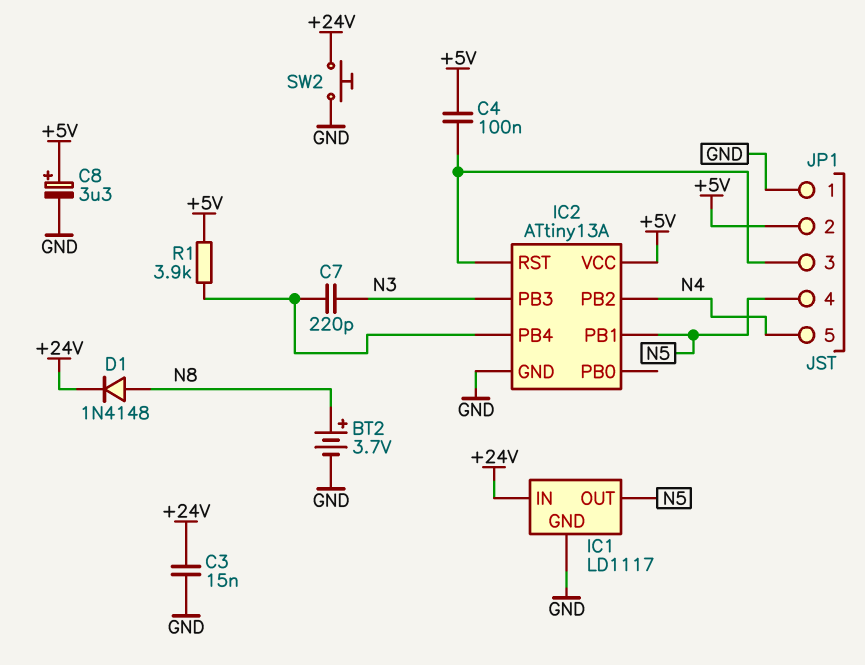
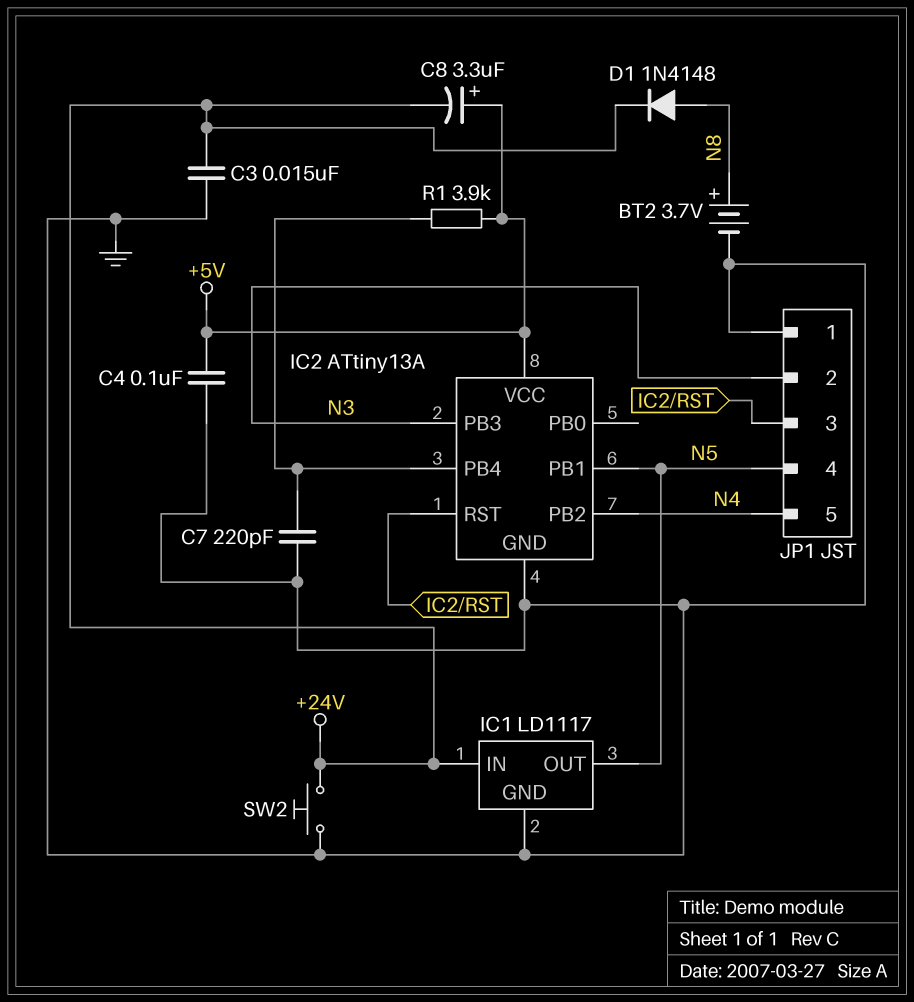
C4: 100nF (+5V, IC2/RST) -> 100nF (+5V, GND)
C7: 220pF (IC2/PB4, N3) -> 220pF (GND, IC2/PB4)
C8: 3.3uF (plus +5V, minus GND) -> 3.3uF (plus +5V, minus +24V)
JP1 pin 2: +5V -> N3

